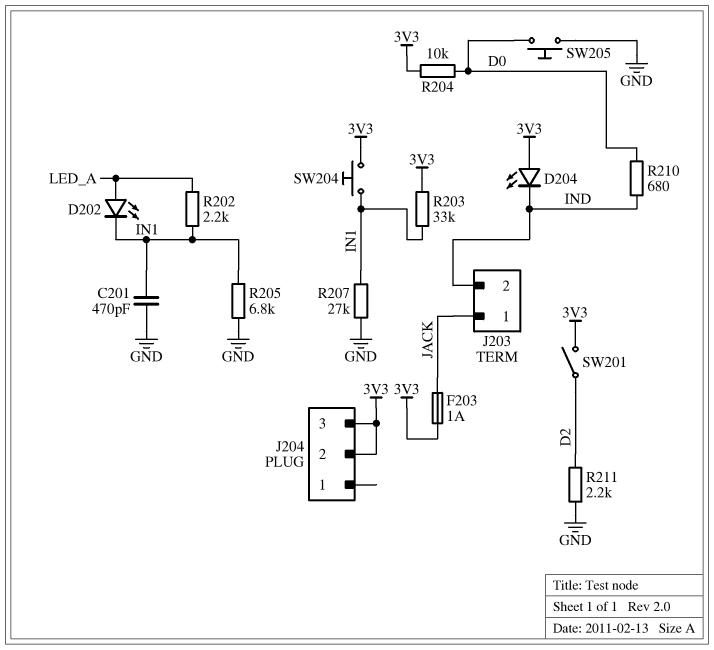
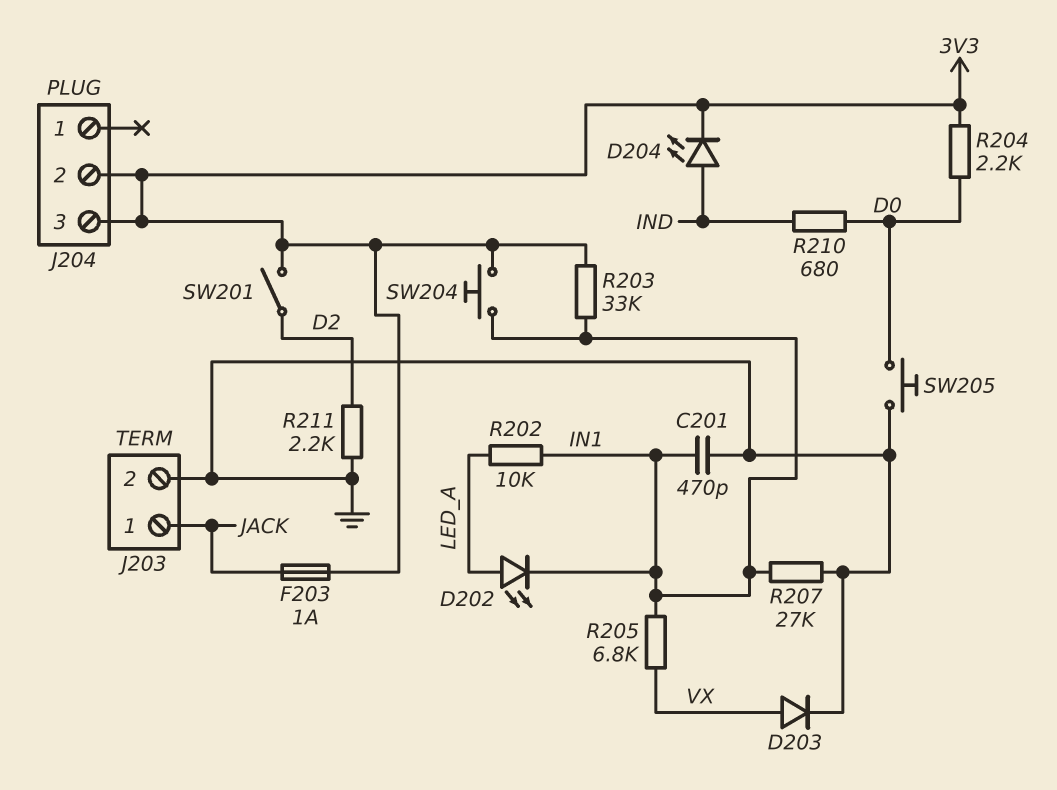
D203: none -> diode (A VX, K GND)
D204: LED (A 3V3, K IND) -> LED (A IND, K 3V3)
J203 pin 2: IND -> GND
R202: 2.2k (IN1, LED_A) -> 10k (IN1, LED_A)
R204: 10k (3V3, D0) -> 2.2k (3V3, D0)
R205: 6.8k (GND, IN1) -> 6.8k (IN1, VX)

